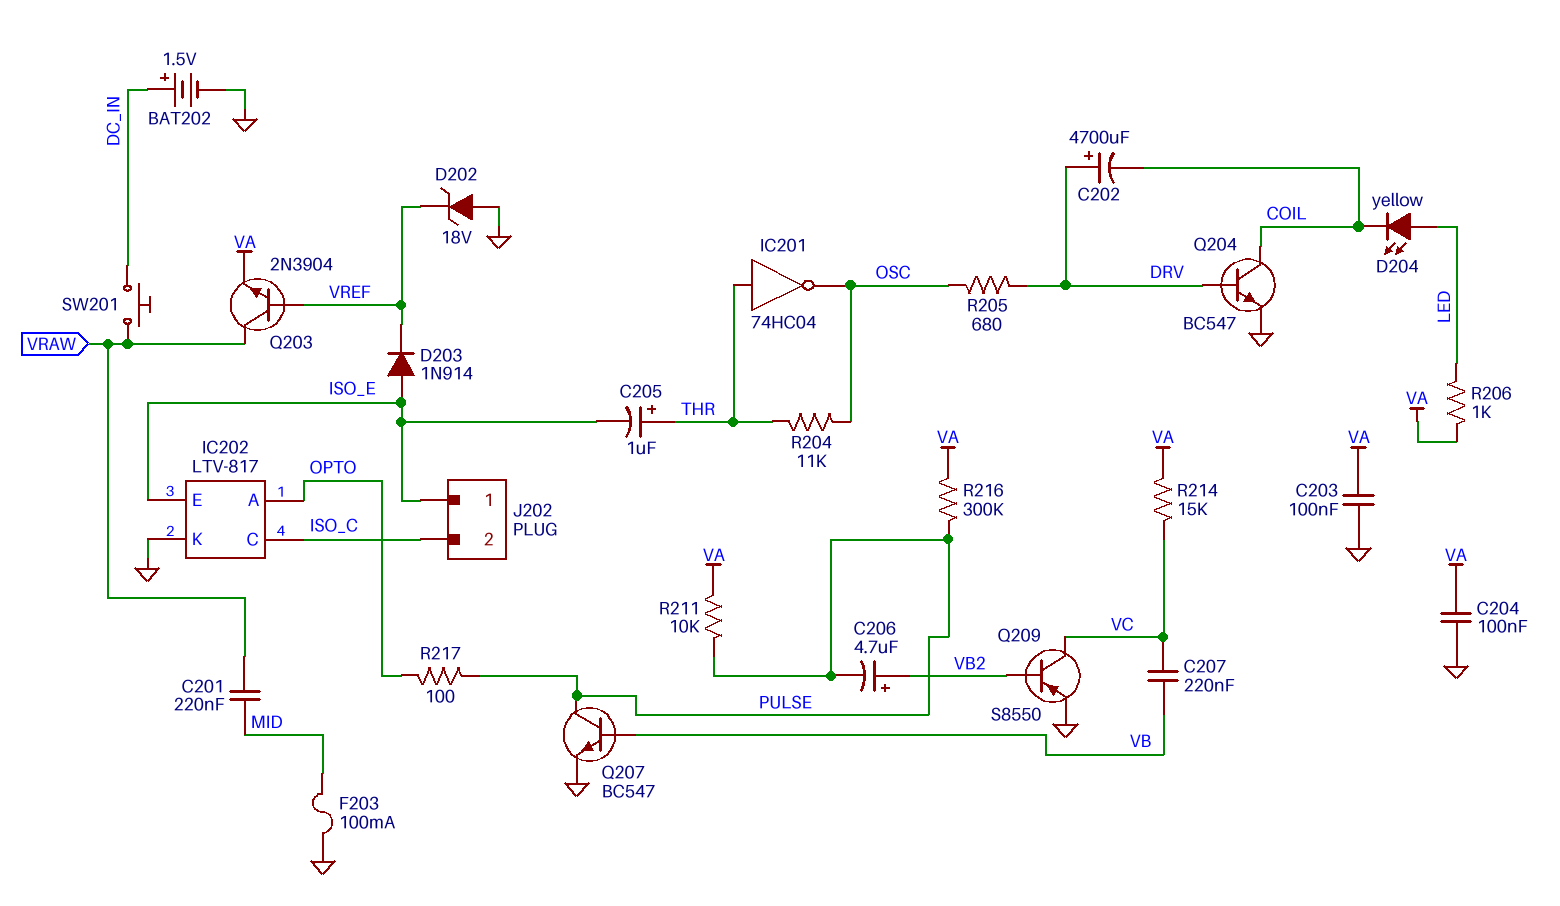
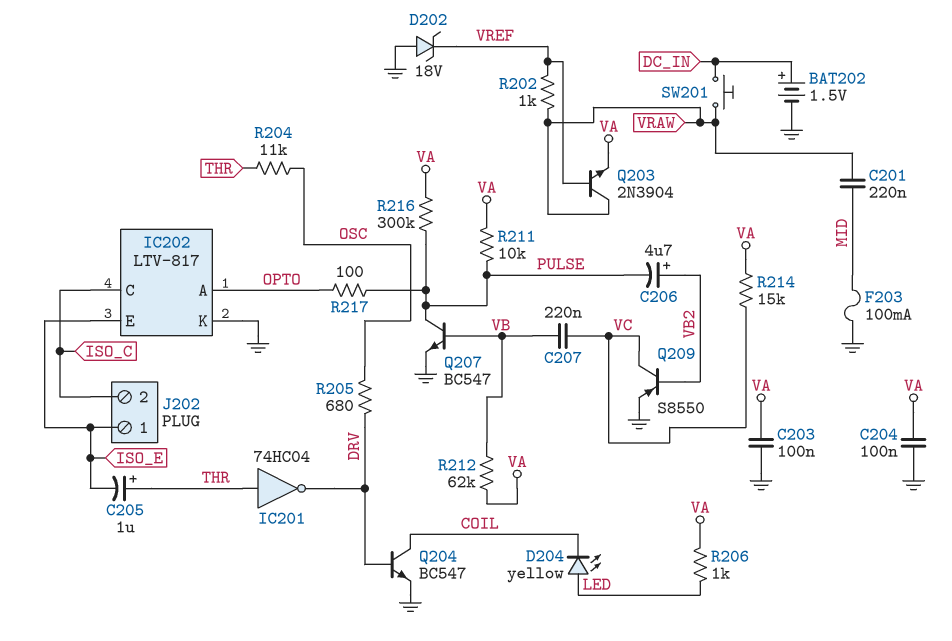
C202: 4700uF (plus DRV, minus COIL) -> none
D203: diode 1N914 (A ISO_E, K VREF) -> none
IC201: NOT 74HC04 (in THR, out OSC) -> NOT 74HC04 (in THR, out DRV)
R202: none -> 1k (VRAW, VREF)
R212: none -> 62k (VA, VB)

